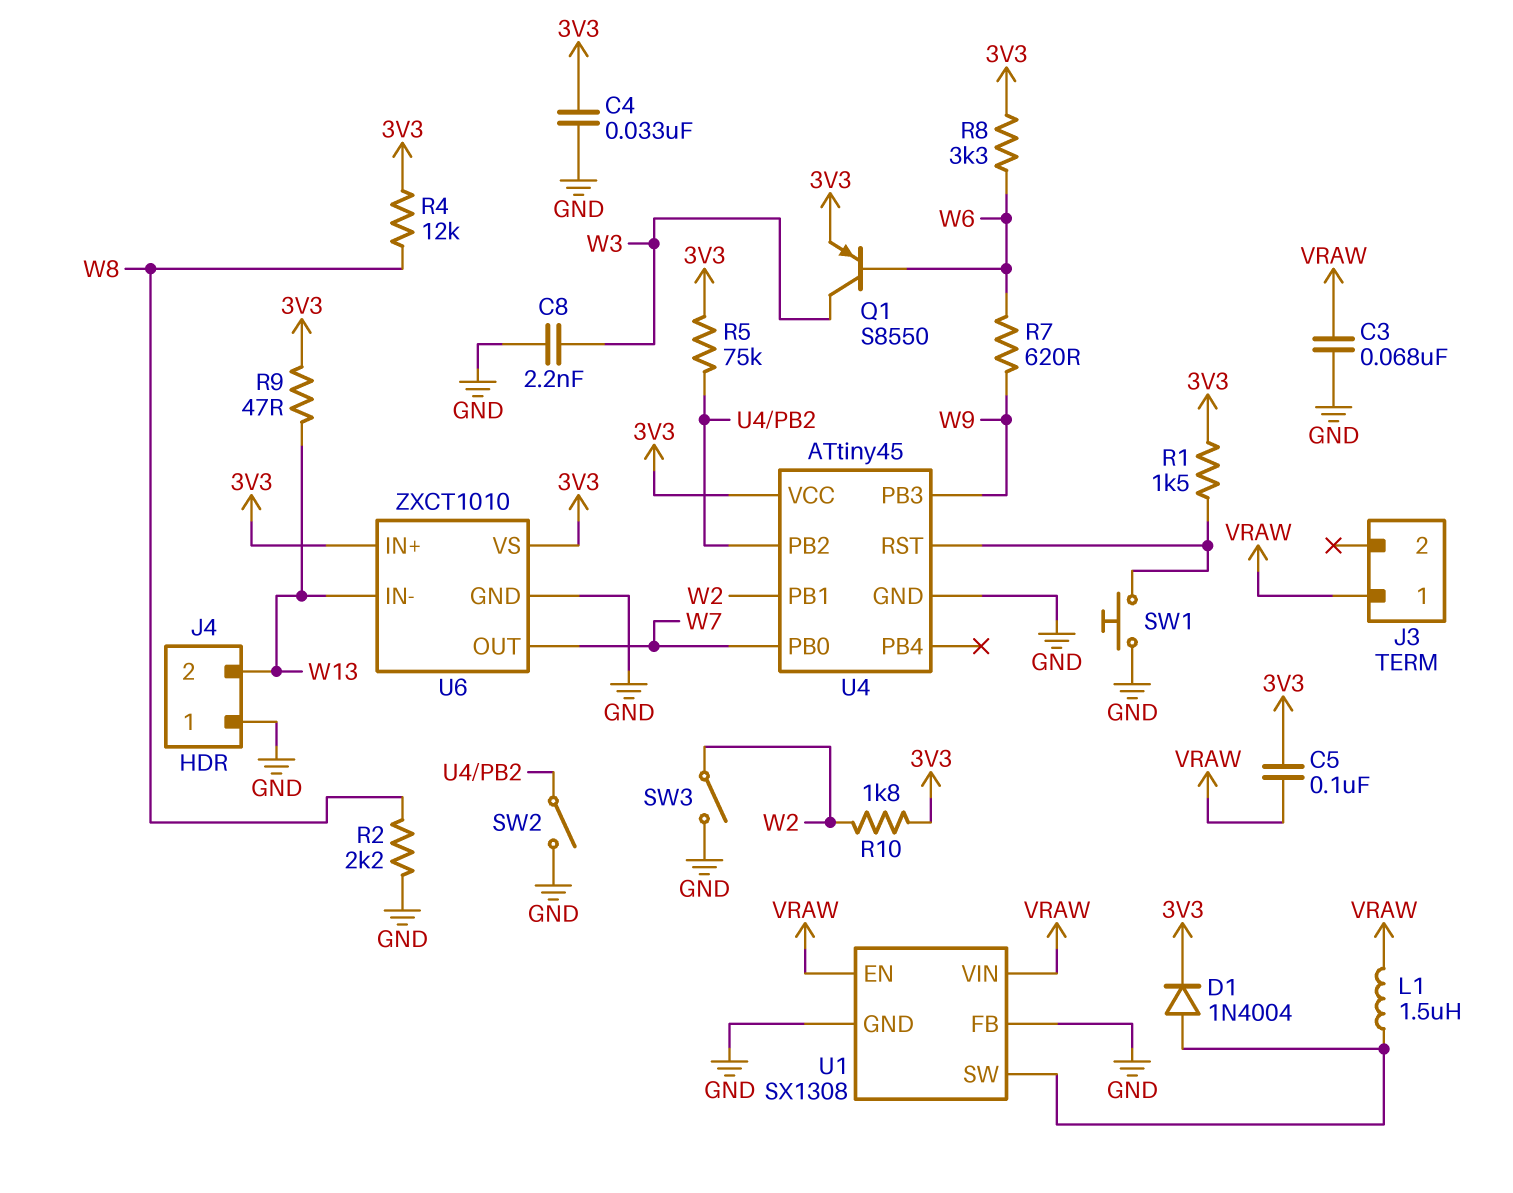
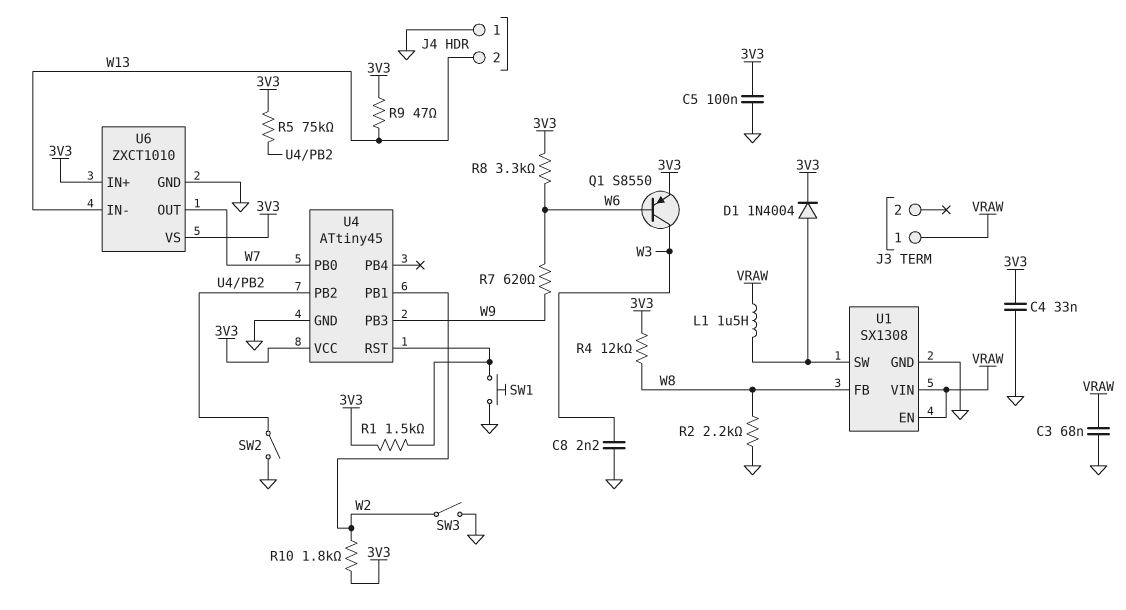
C5: 100nF (3V3, VRAW) -> 100nF (3V3, GND)
U1 pin FB: GND -> W8

